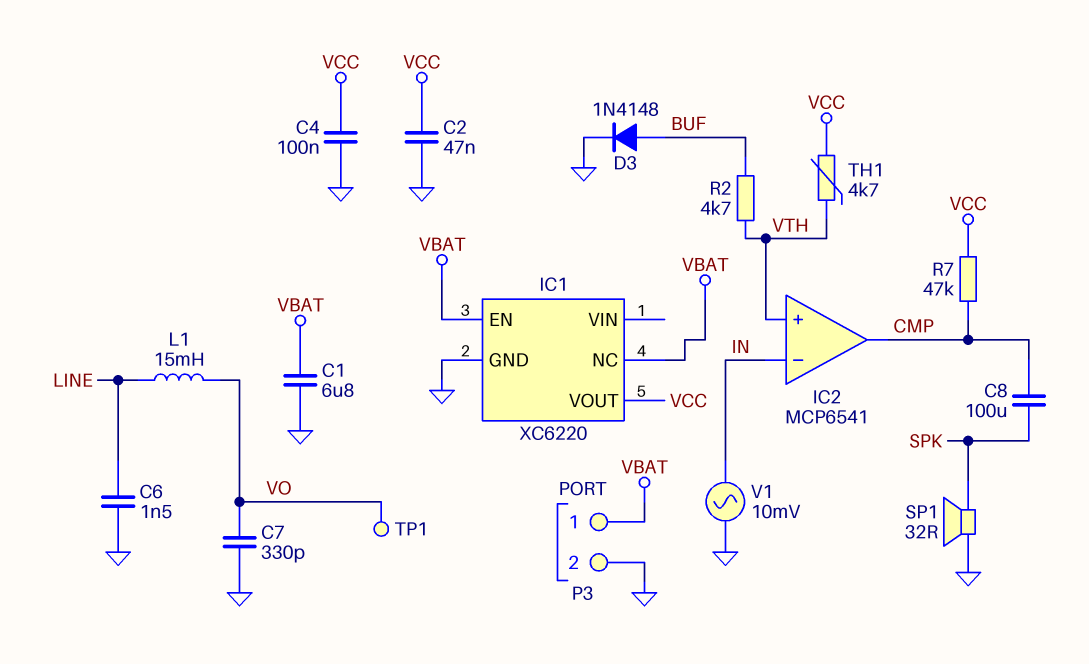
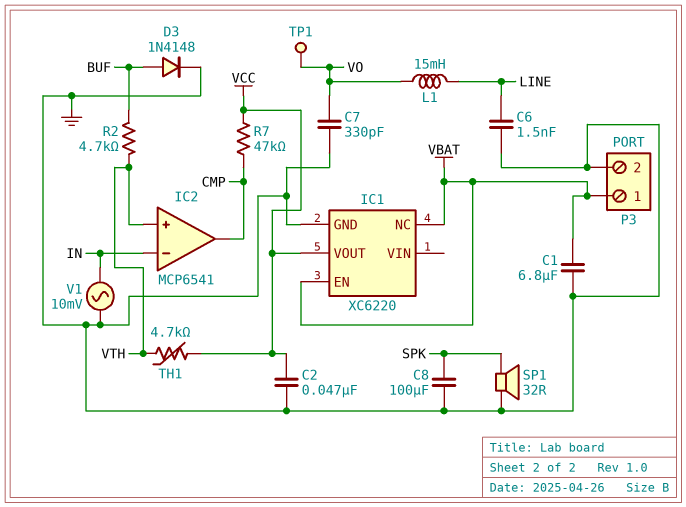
C4: 100nF (GND, VCC) -> none
C8: 100uF (CMP, SPK) -> 100uF (GND, SPK)

